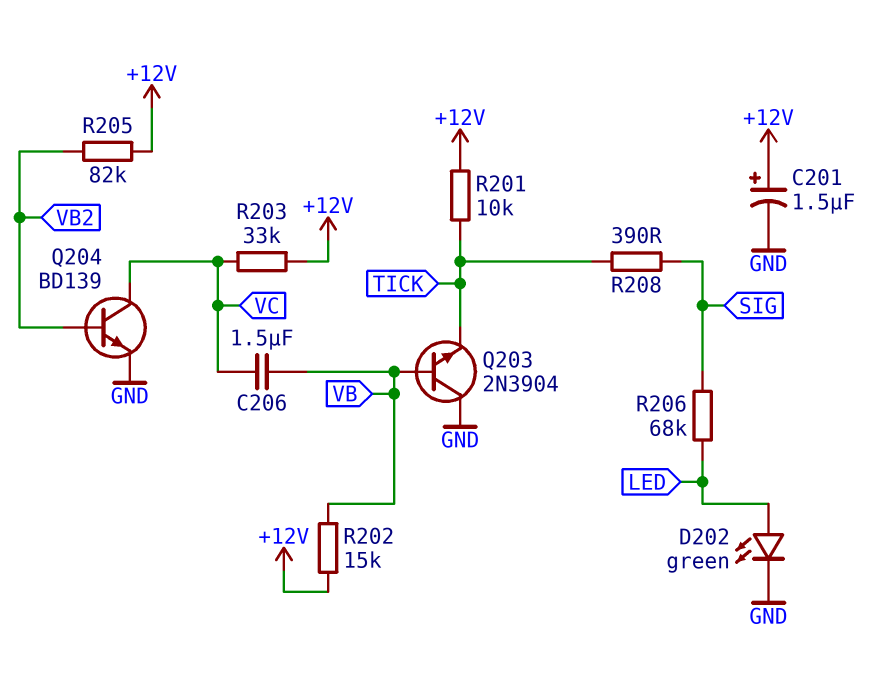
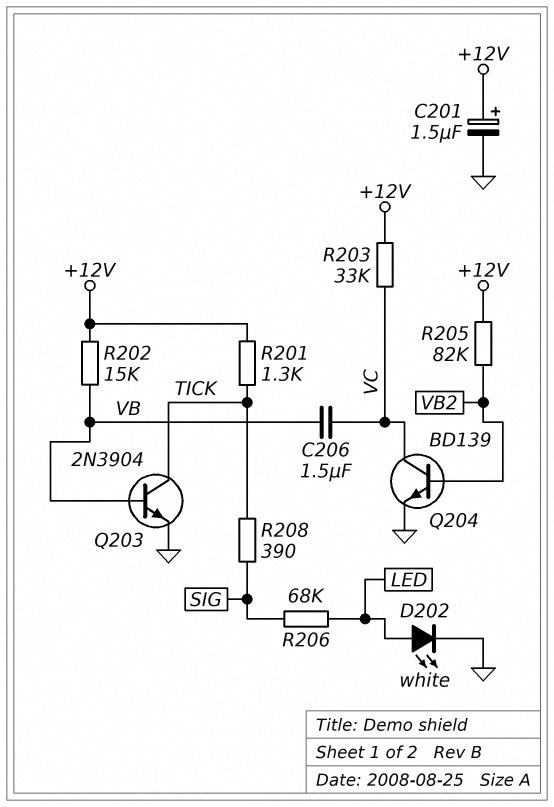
D202: LED green (A LED, K GND) -> LED white (A LED, K GND)
Q203: NPN 2N3904 (B VB, C GND, E TICK) -> NPN 2N3904 (B VB, C TICK, E GND)
R201: 10k (+12V, TICK) -> 1.3k (+12V, TICK)

